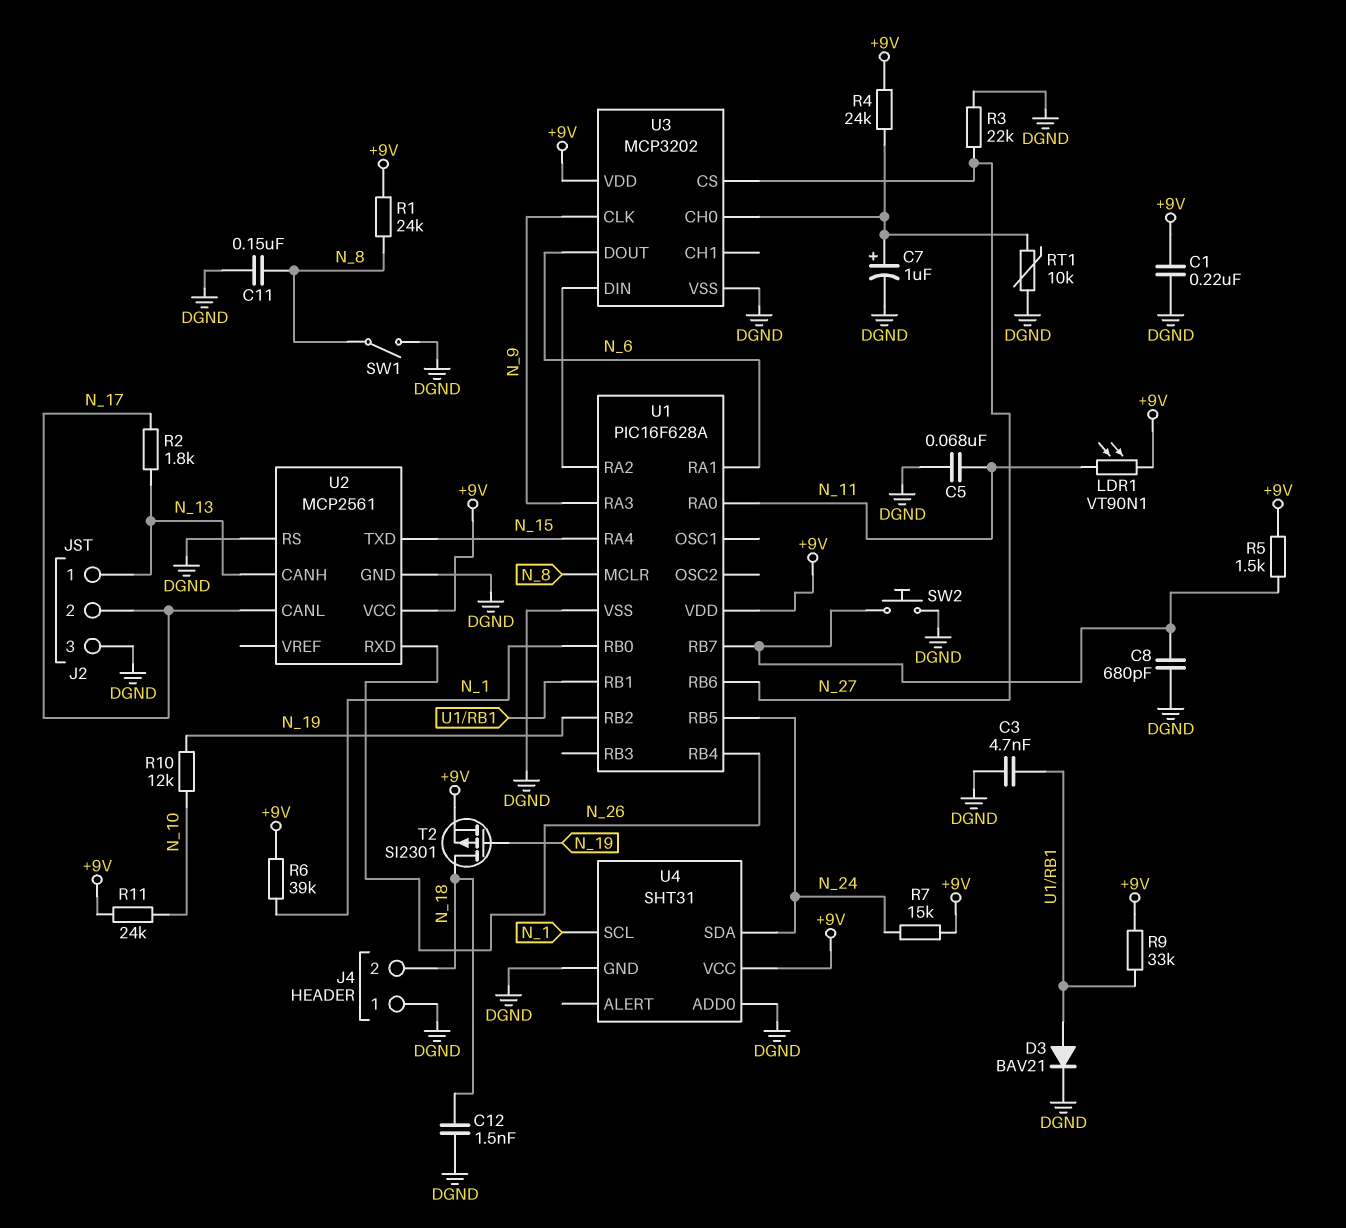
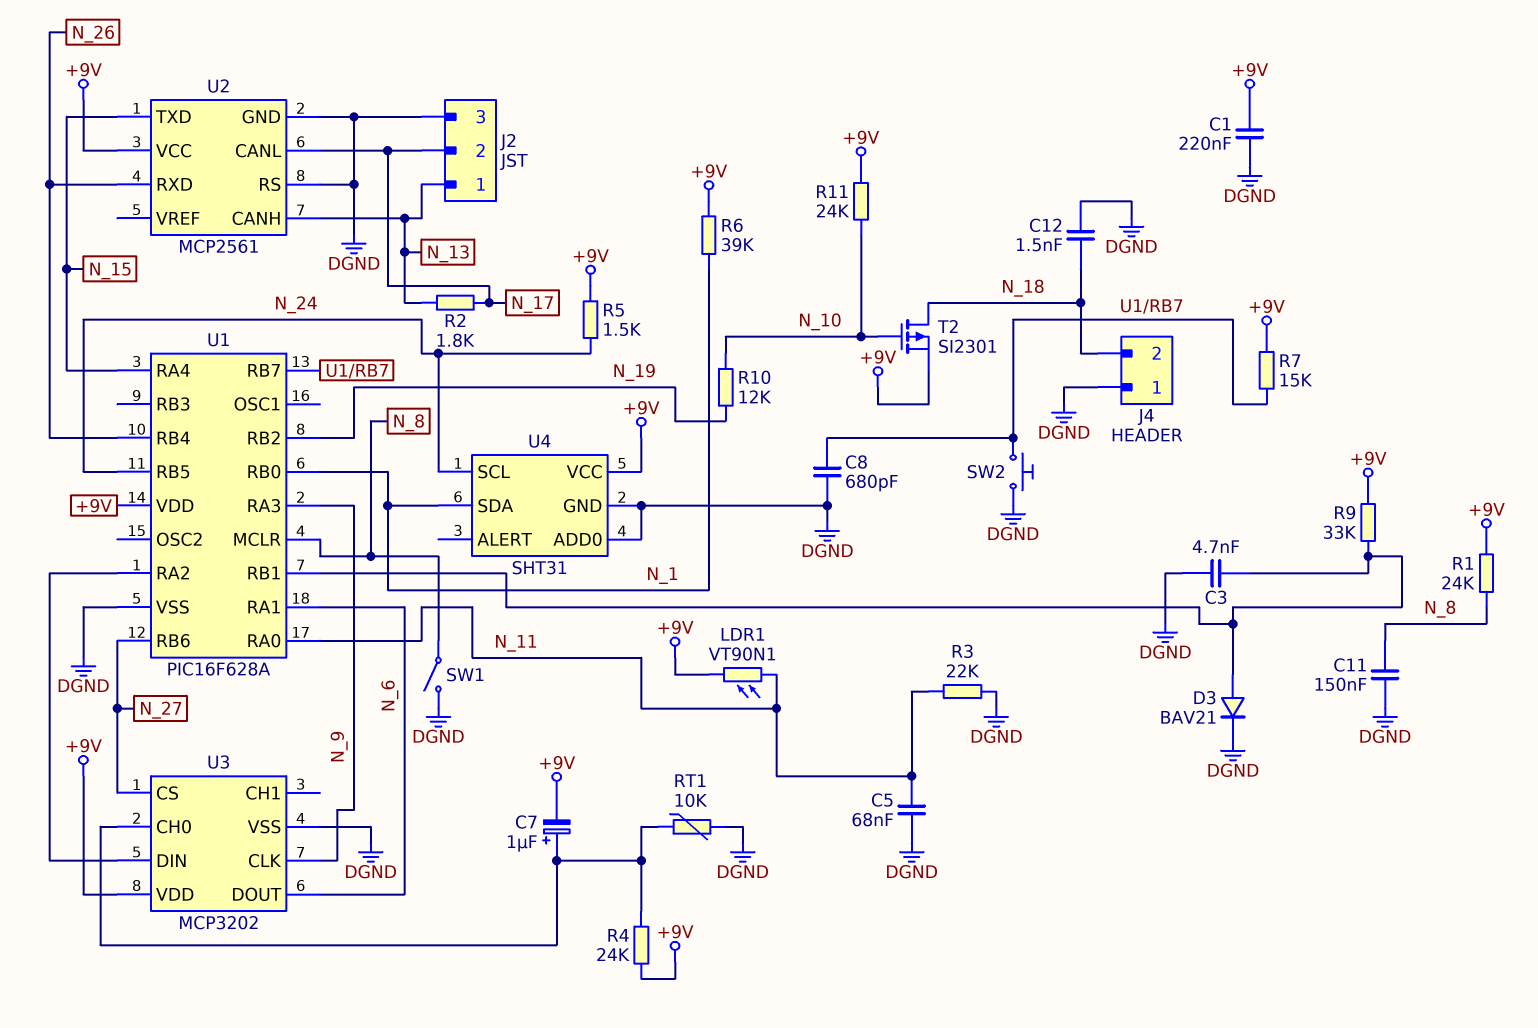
C7: 1uF (plus U3/CH0, minus DGND) -> 1uF (plus U3/CH0, minus +9V)
R3: 22k (DGND, N_27) -> 22k (DGND, N_11)
R5: 1.5k (+9V, U1/RB7) -> 1.5k (+9V, N_24)
R7: 15k (+9V, N_24) -> 15k (+9V, U1/RB7)
T2: PMOS SI2301 (G N_19, D N_18, S +9V) -> PMOS SI2301 (G N_10, D N_18, S +9V)
U4 pin SCL: N_1 -> N_24
U4 pin SDA: N_24 -> N_1

